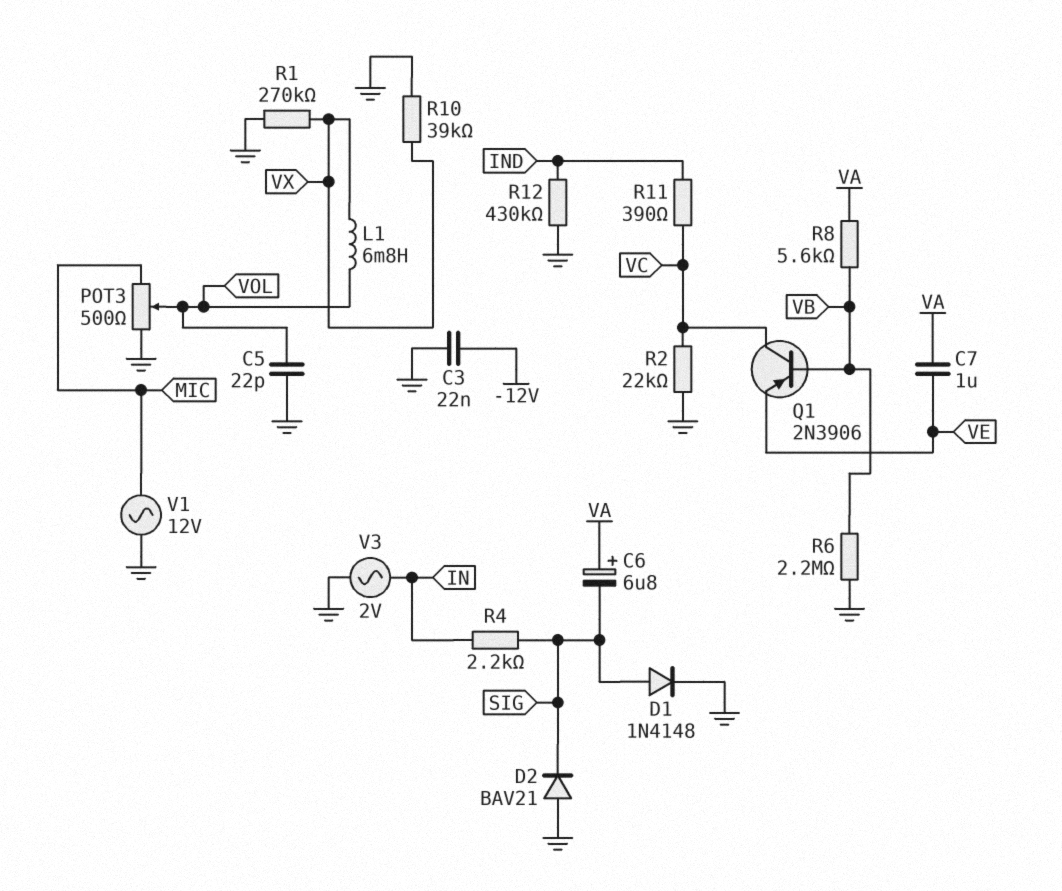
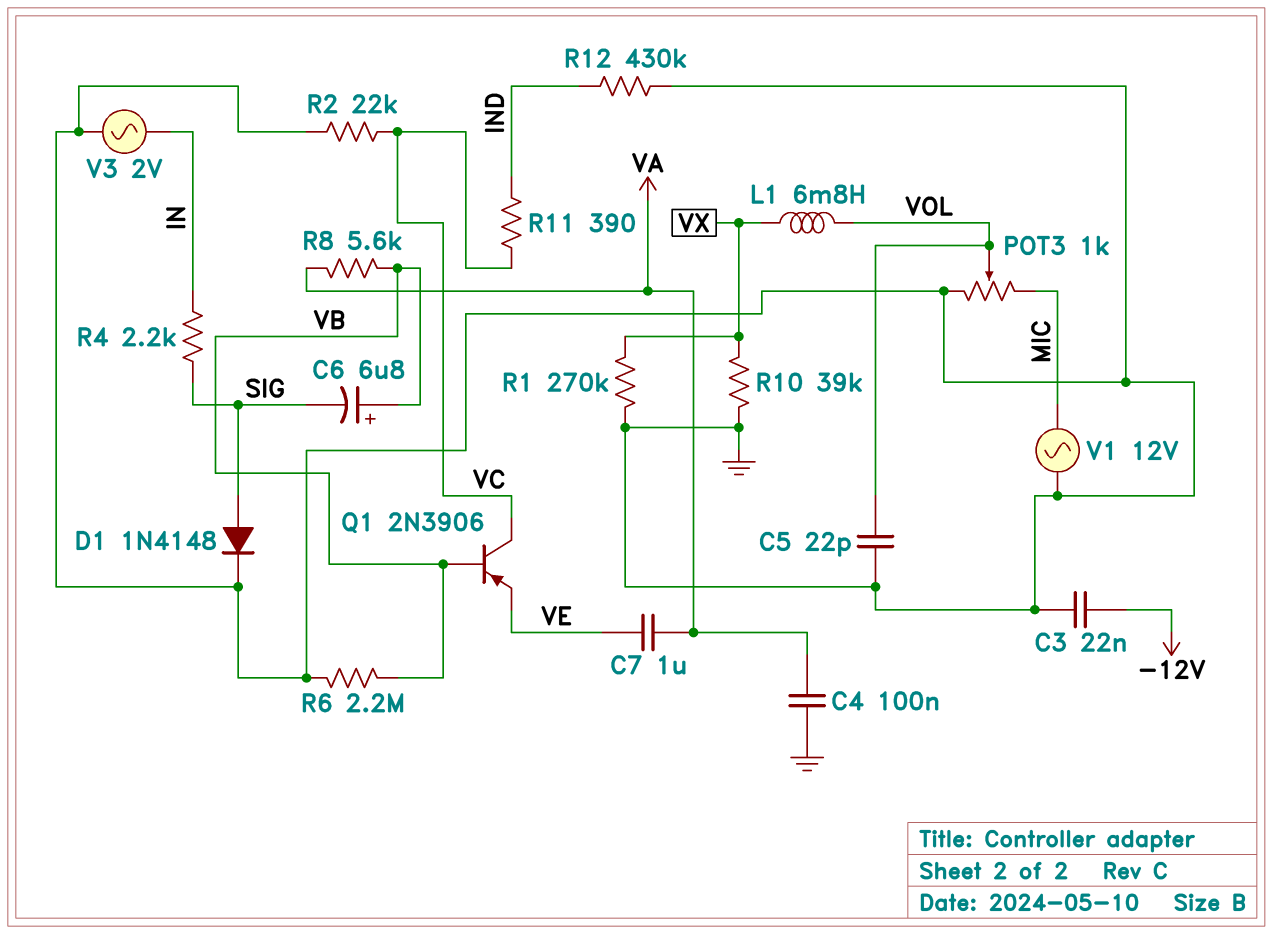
C4: none -> 100nF (GND, VA)
C6: 6.8uF (plus VA, minus SIG) -> 6.8uF (plus VB, minus SIG)
D2: diode BAV21 (A GND, K SIG) -> none
POT3: 500 (GND, MIC, wiper VOL) -> 1k (GND, MIC, wiper VOL)

